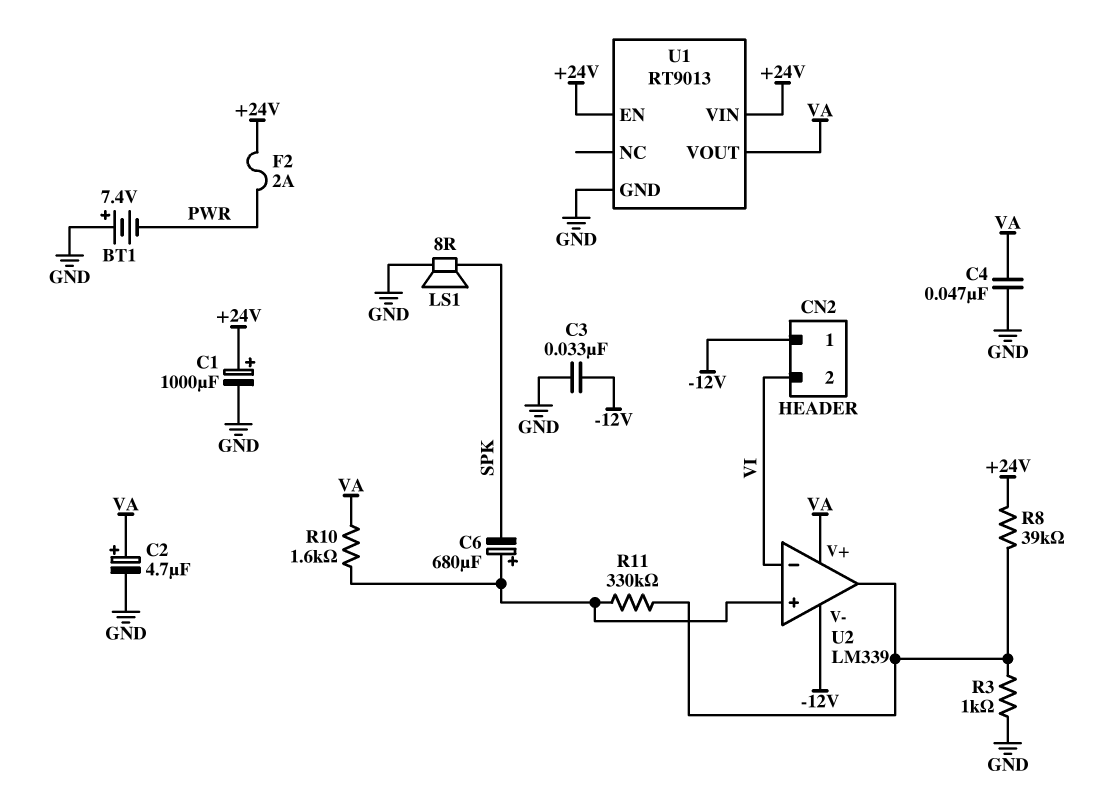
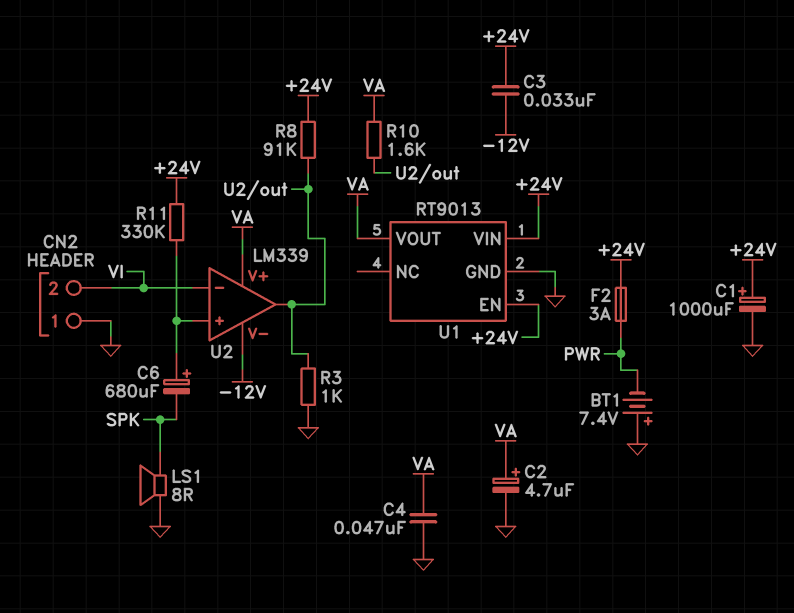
C3: 33nF (-12V, GND) -> 33nF (+24V, -12V)
CN2 pin 1: -12V -> GND
F2: 2A (+24V, PWR) -> 3A (+24V, PWR)
R8: 39k (+24V, U2/out) -> 91k (+24V, U2/out)
R10: 1.6k (U2/in+, VA) -> 1.6k (U2/out, VA)
R11: 330k (U2/in+, U2/out) -> 330k (+24V, U2/in+)

